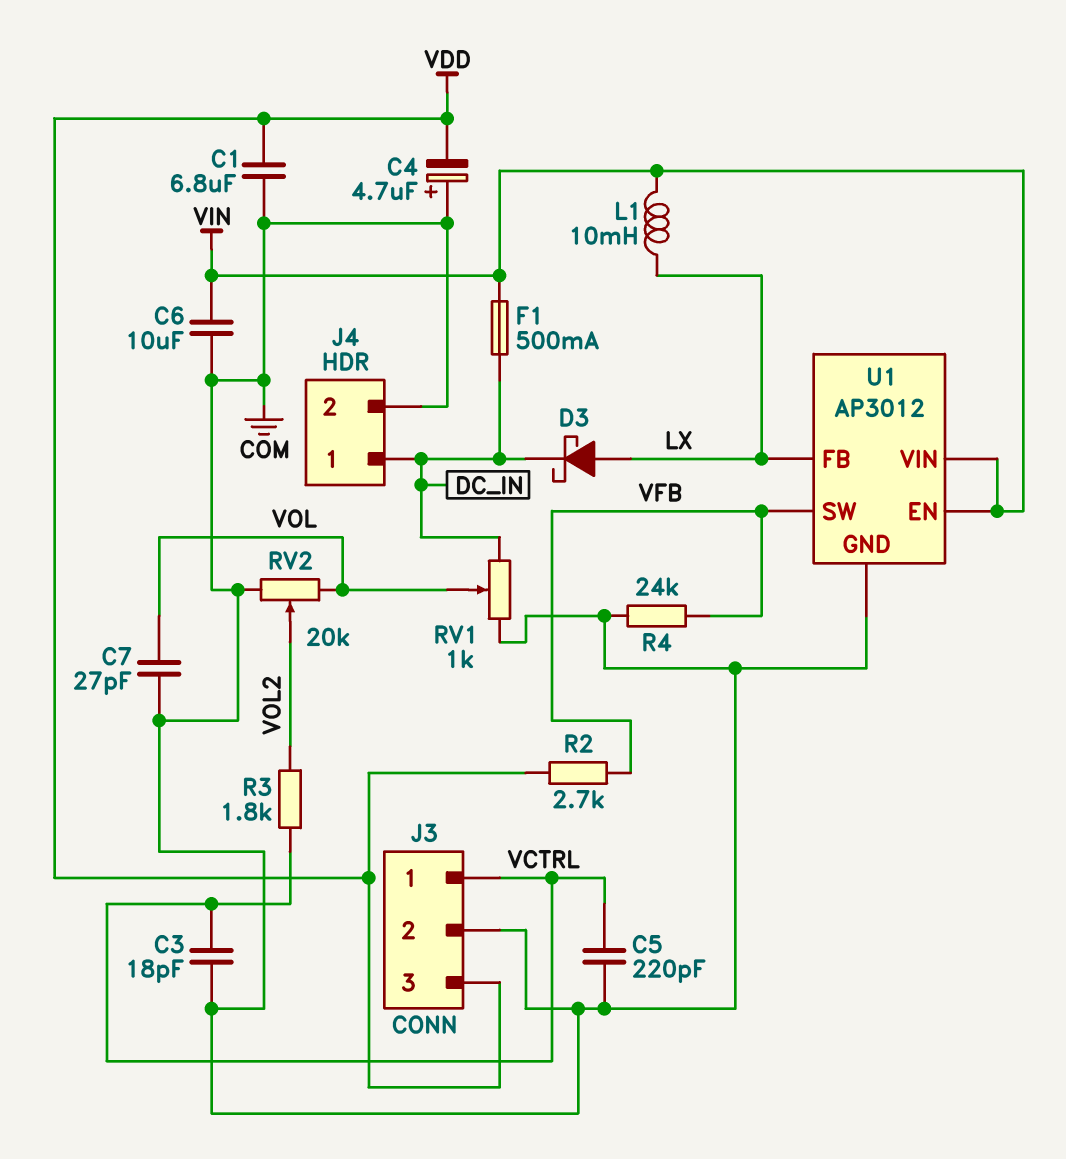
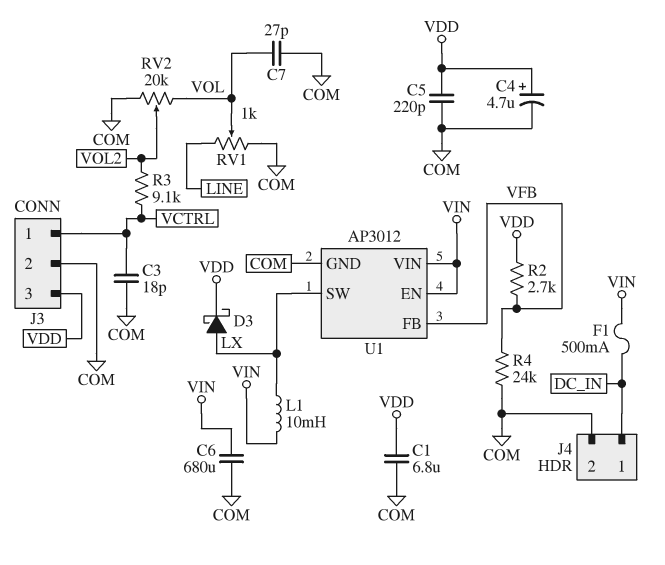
C4: 4.7uF (plus COM, minus VDD) -> 4.7uF (plus VDD, minus COM)
C5: 220pF (COM, VCTRL) -> 220pF (COM, VDD)
C6: 10uF (COM, VIN) -> 680uF (COM, VIN)
D3: schottky (A LX, K DC_IN) -> schottky (A LX, K VDD)
R3: 1.8k (VCTRL, VOL2) -> 9.1k (VCTRL, VOL2)
RV1: 1k (COM, DC_IN, wiper VOL) -> 1k (COM, LINE, wiper VOL)
U1 pin FB: LX -> VFB
U1 pin SW: VFB -> LX

